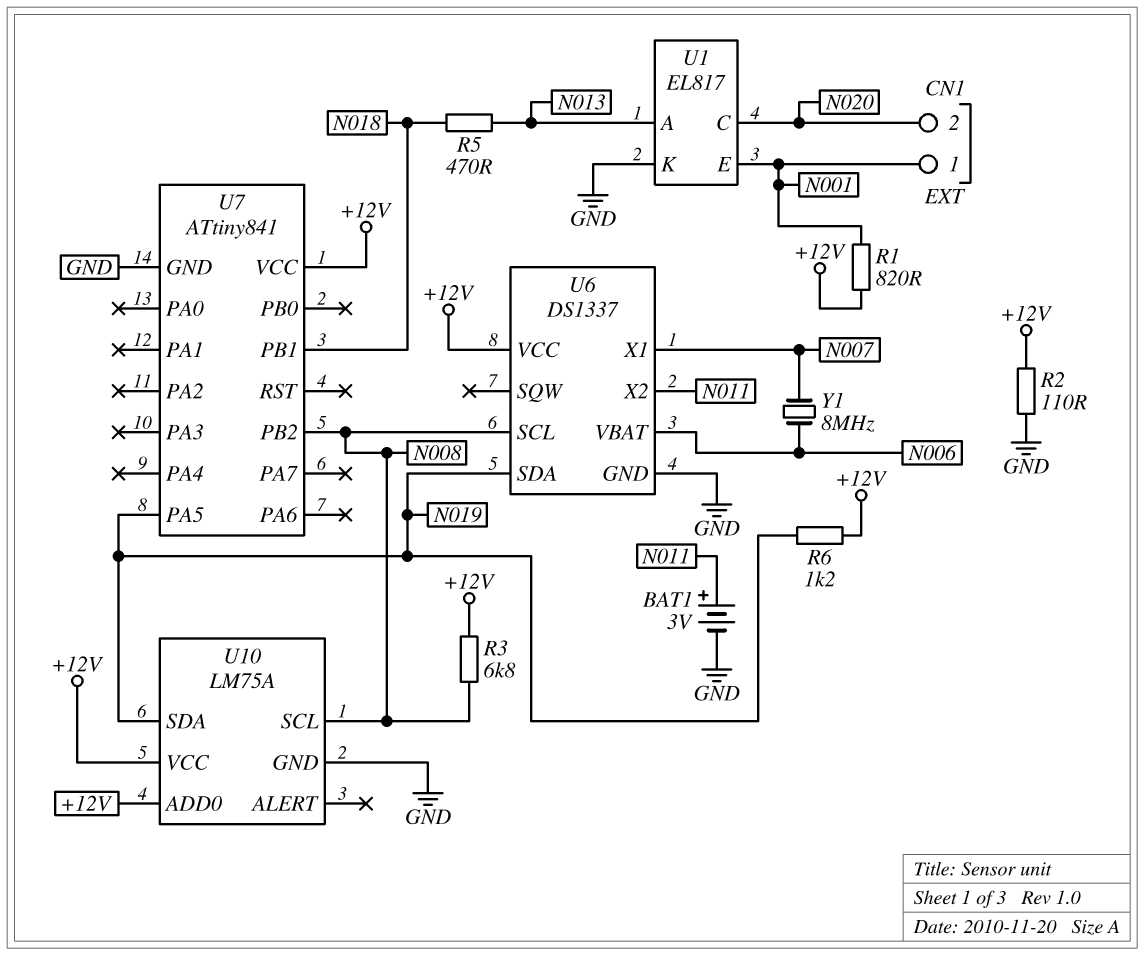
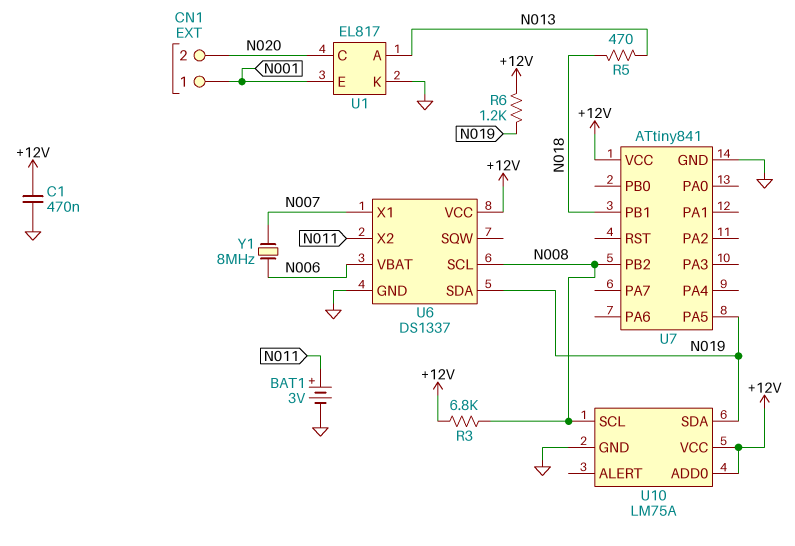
C1: none -> 470nF (+12V, GND)
R1: 820 (+12V, N001) -> none
R2: 110 (+12V, GND) -> none

